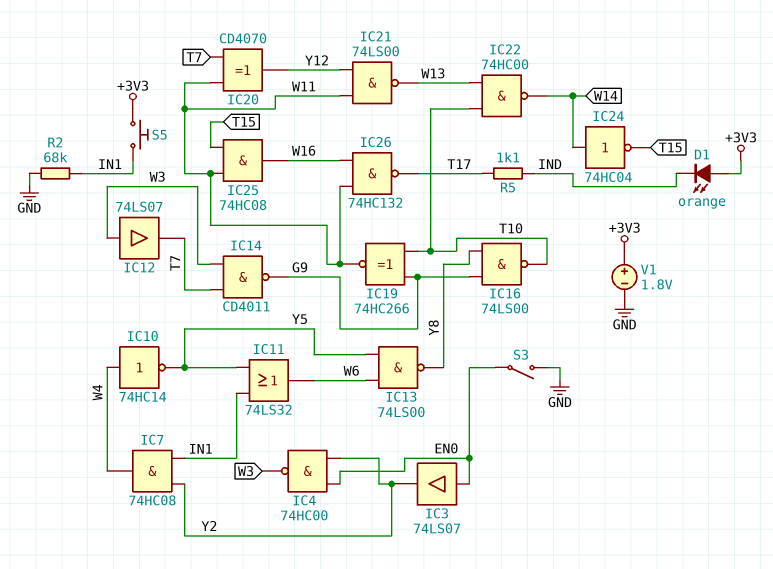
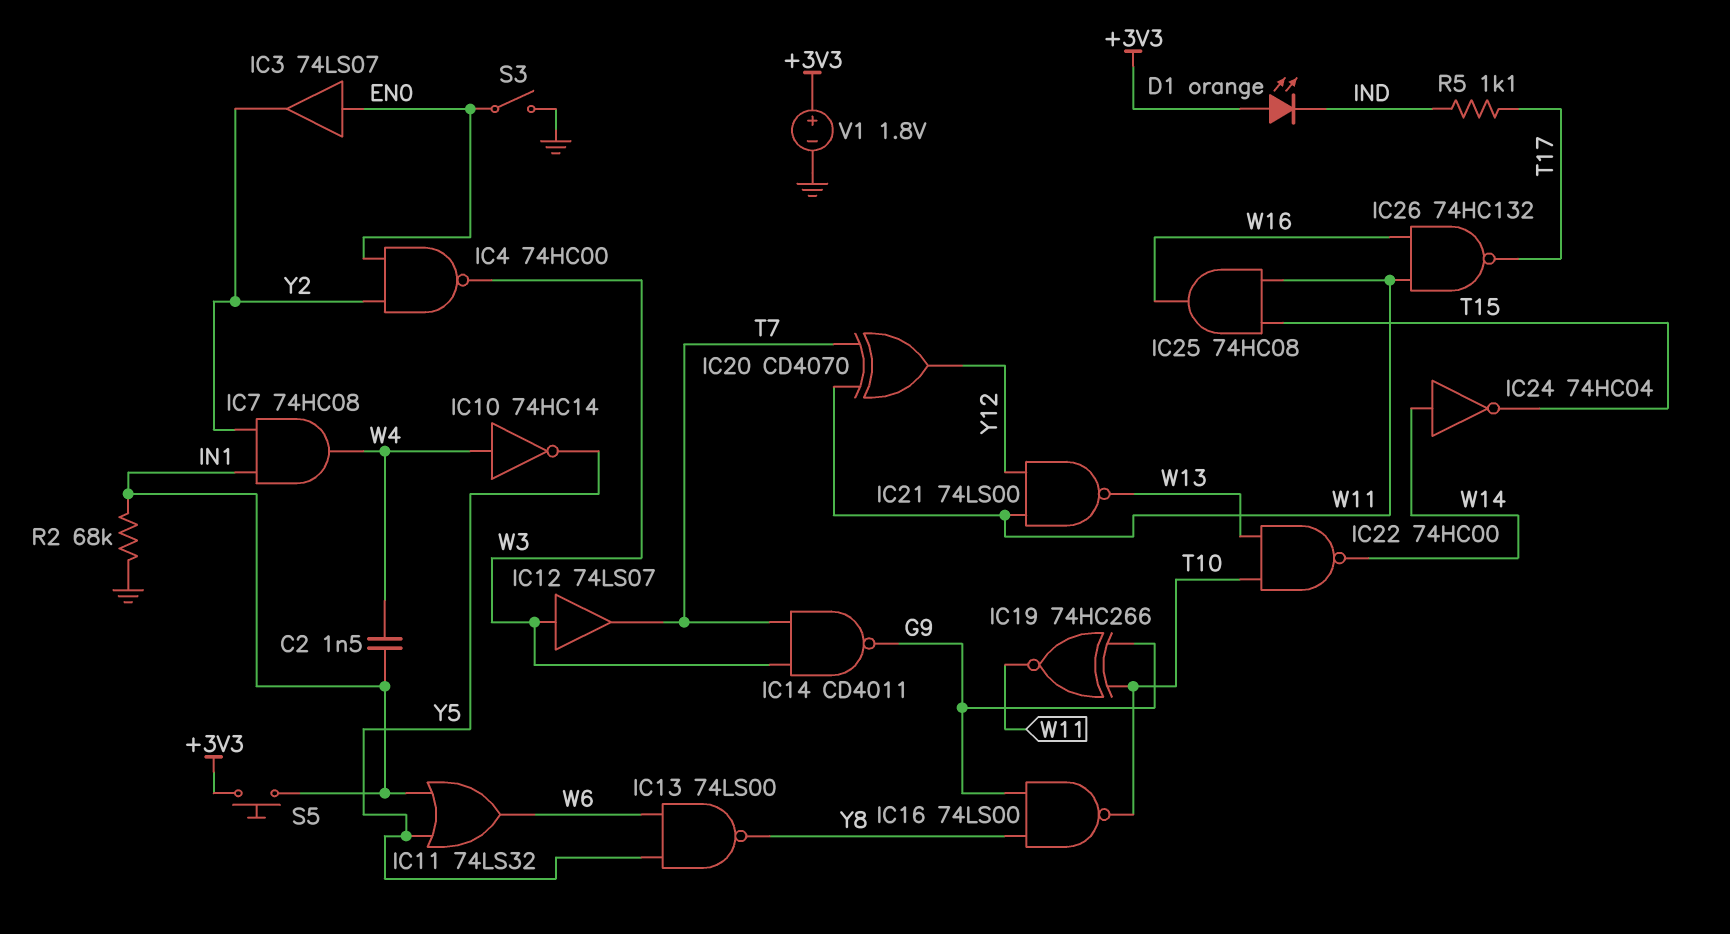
C2: none -> 1.5nF (IN1, W4)

